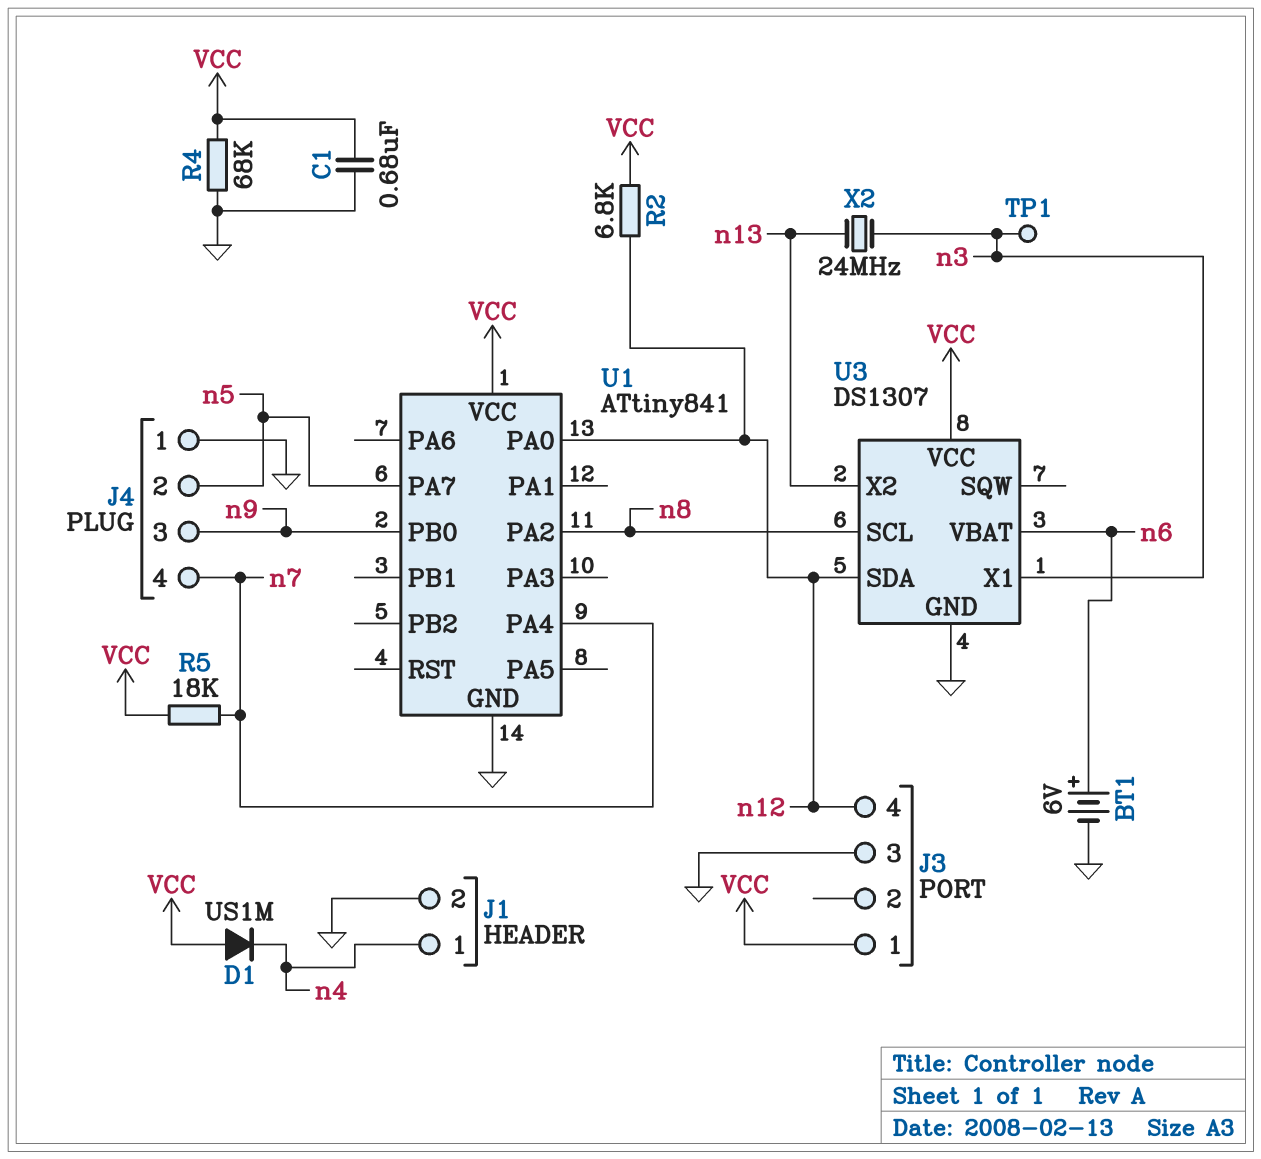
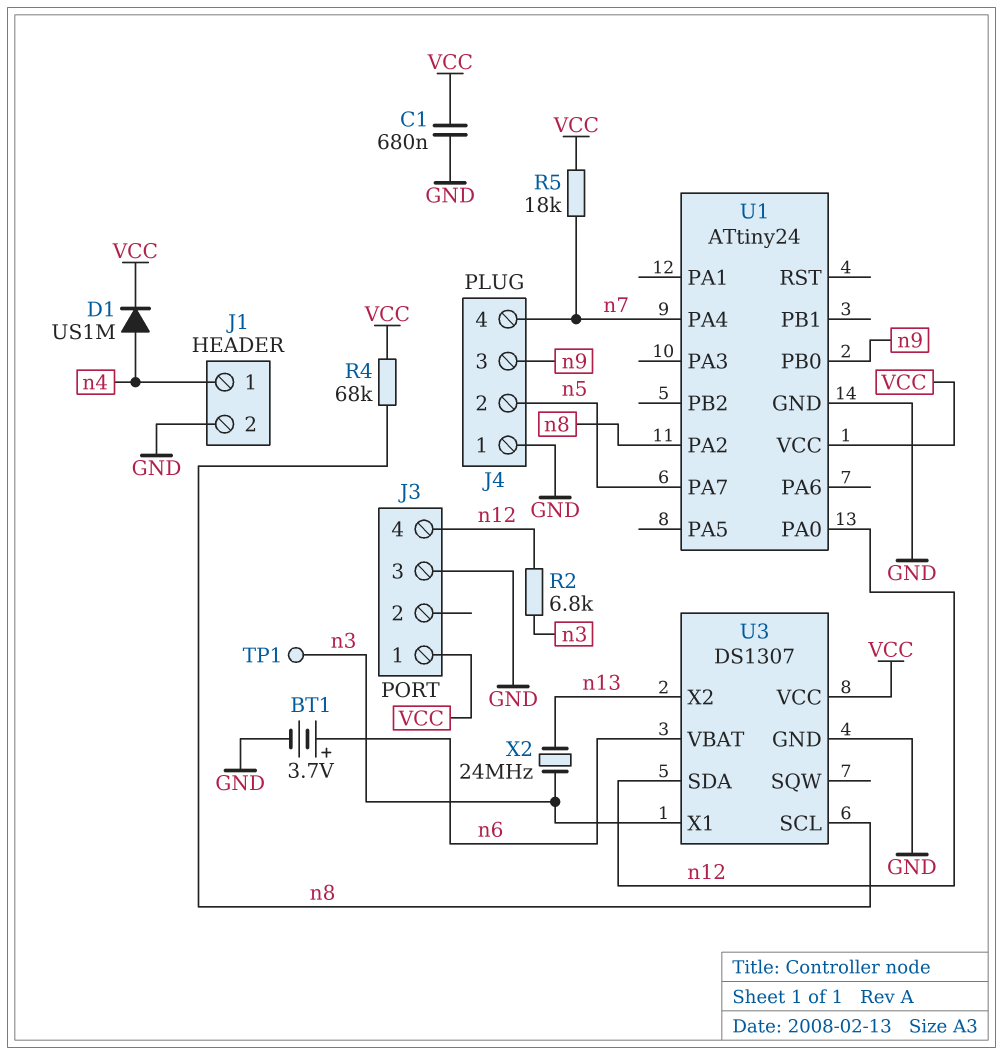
BT1: 6V (plus n6, minus GND) -> 3.7V (plus n6, minus GND)
D1: diode US1M (A VCC, K n4) -> diode US1M (A n4, K VCC)
R2: 6.8k (VCC, n12) -> 6.8k (n3, n12)
R4: 68k (GND, VCC) -> 68k (VCC, n8)
U1: ATtiny841 -> ATtiny24

